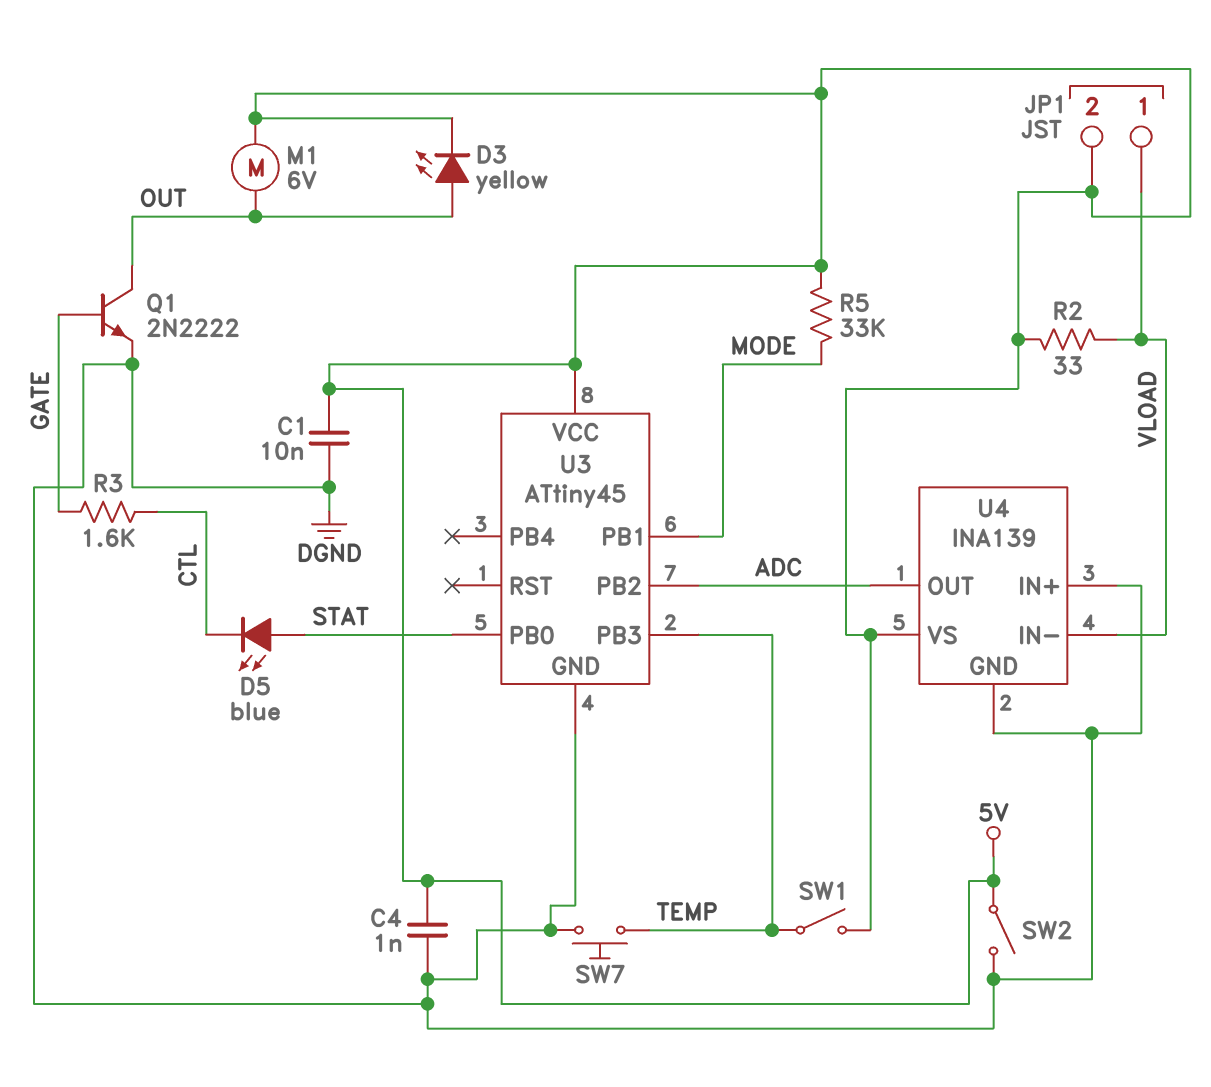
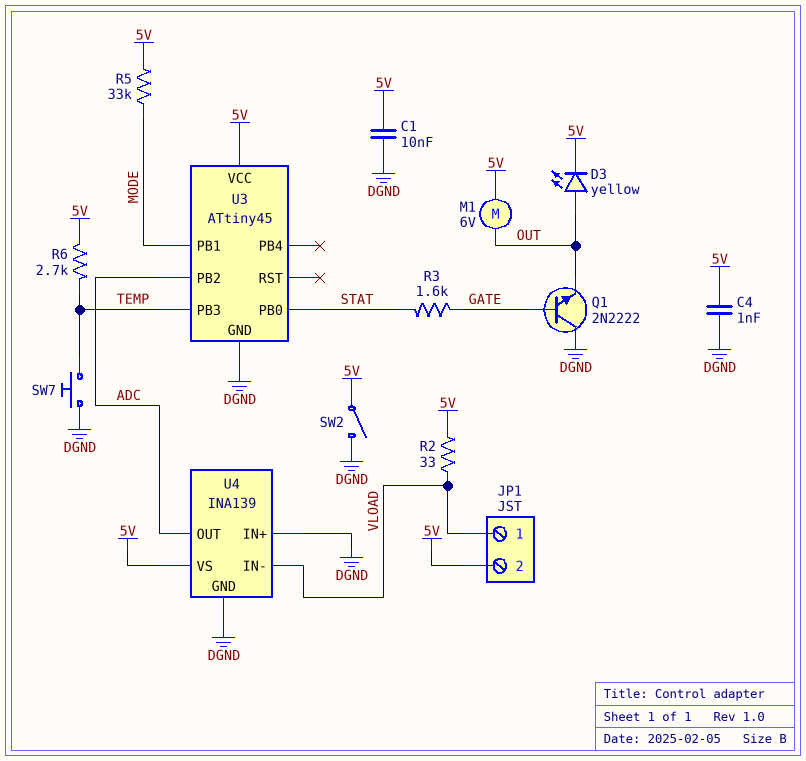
D5: LED blue (A STAT, K CTL) -> none
Q1: NPN 2N2222 (B GATE, C OUT, E DGND) -> NPN 2N2222 (B GATE, C DGND, E OUT)
R3: 1.6k (CTL, GATE) -> 1.6k (GATE, STAT)
R6: none -> 2.7k (5V, TEMP)
SW1: switch (5V, TEMP) -> none

